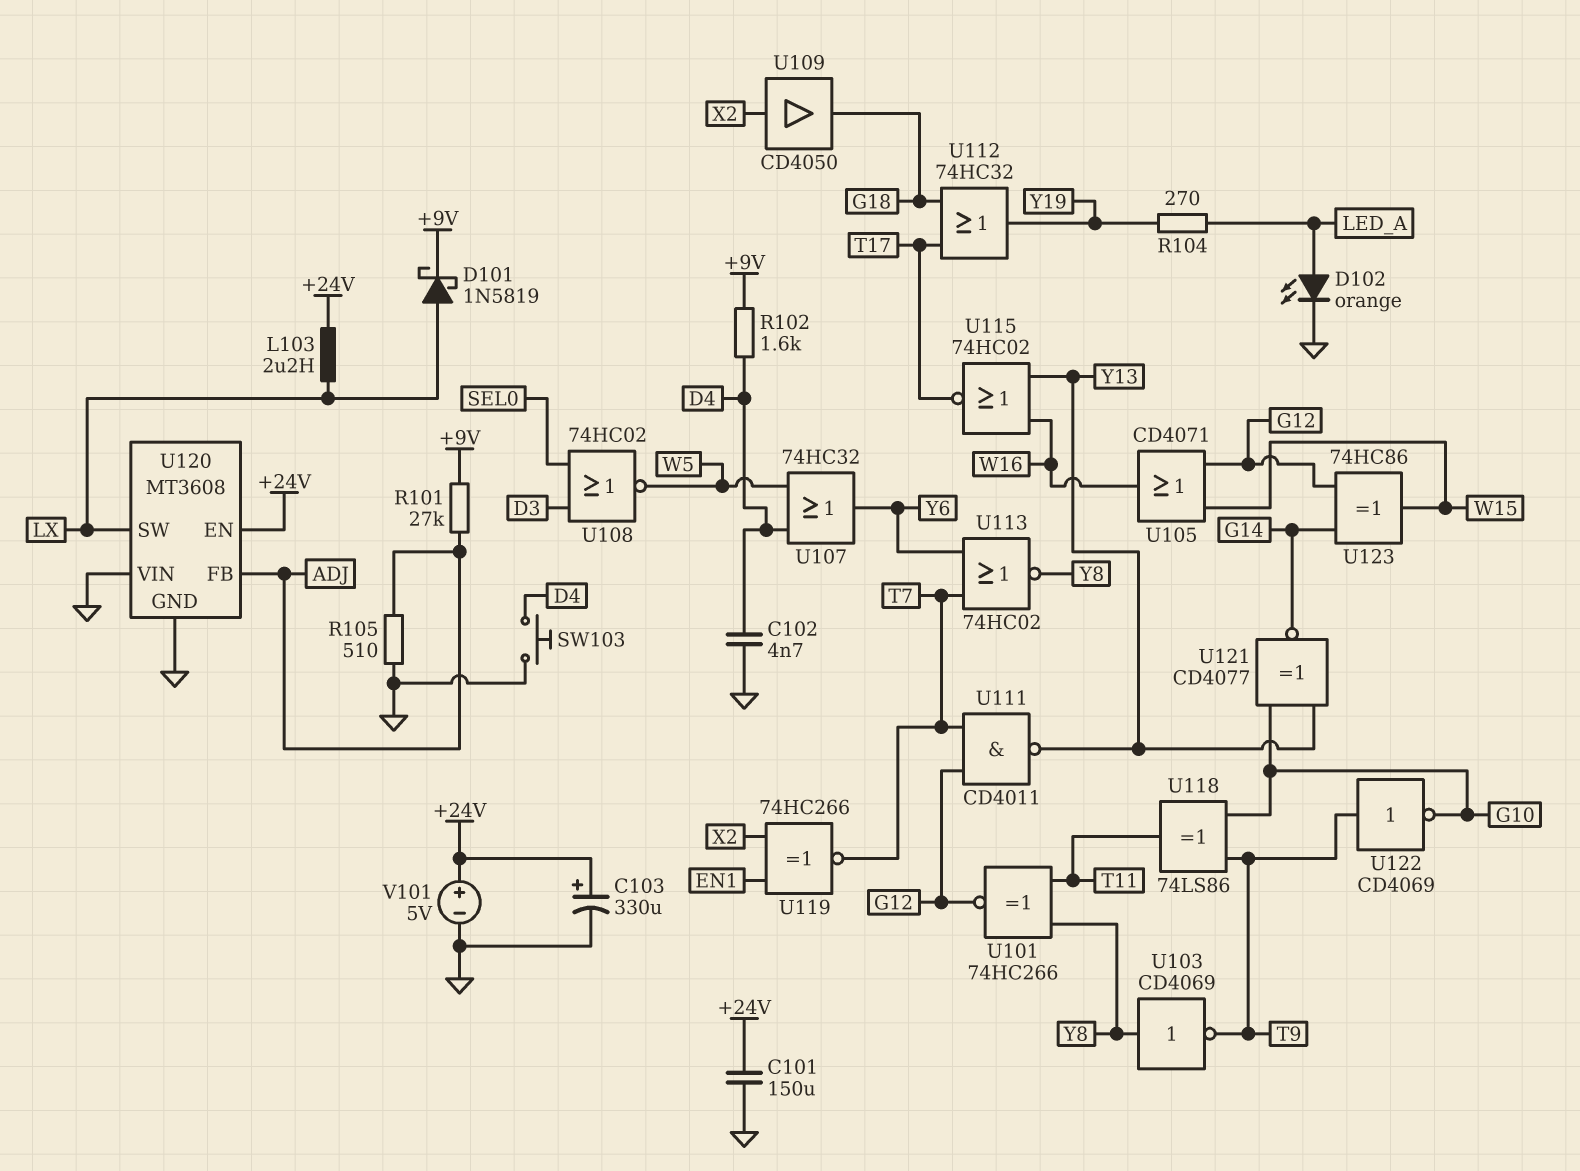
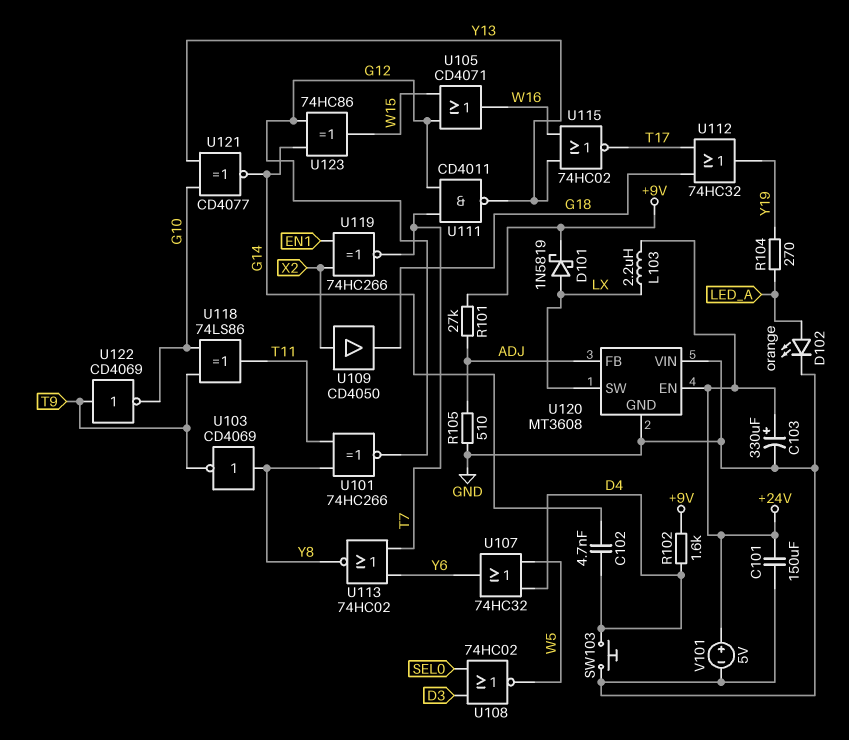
C102: 4.7nF (D4, GND) -> 4.7nF (D4, G14)

